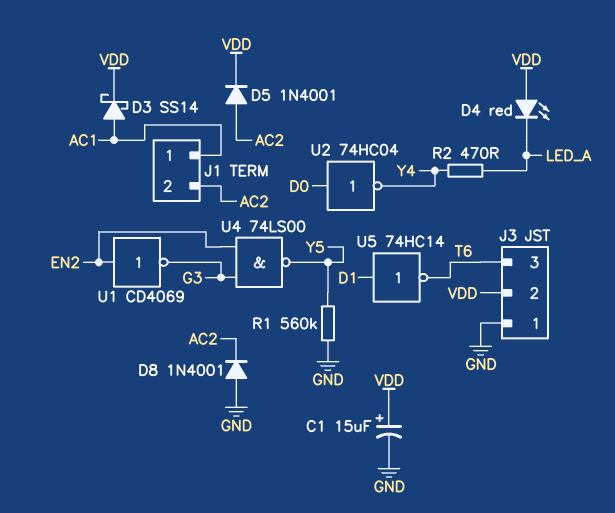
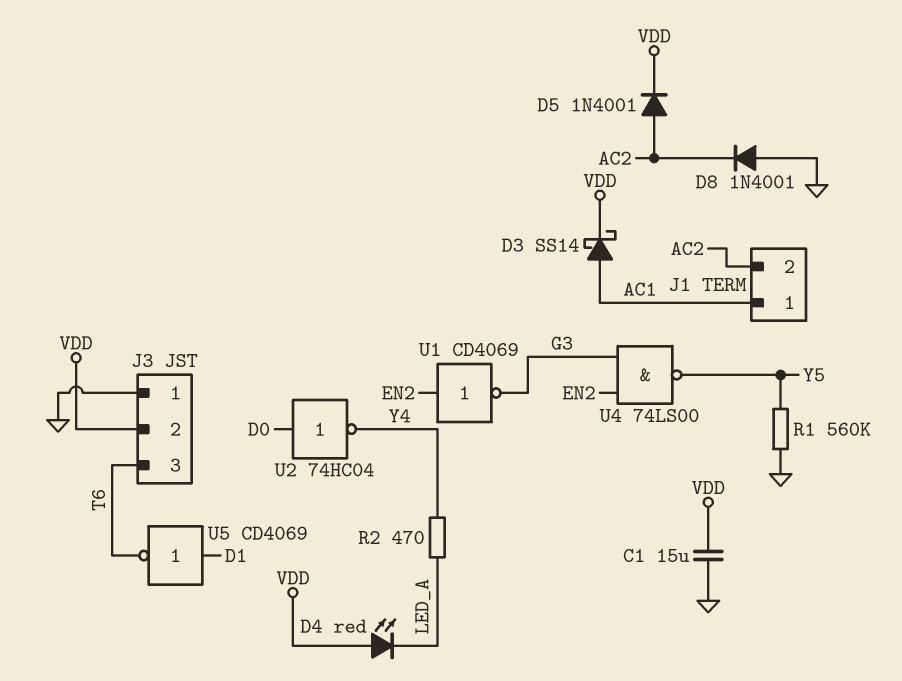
C1: 15uF (plus VDD, minus GND) -> 15uF (GND, VDD)
U5: NOT 74HC14 (in D1, out T6) -> NOT CD4069 (in D1, out T6)

